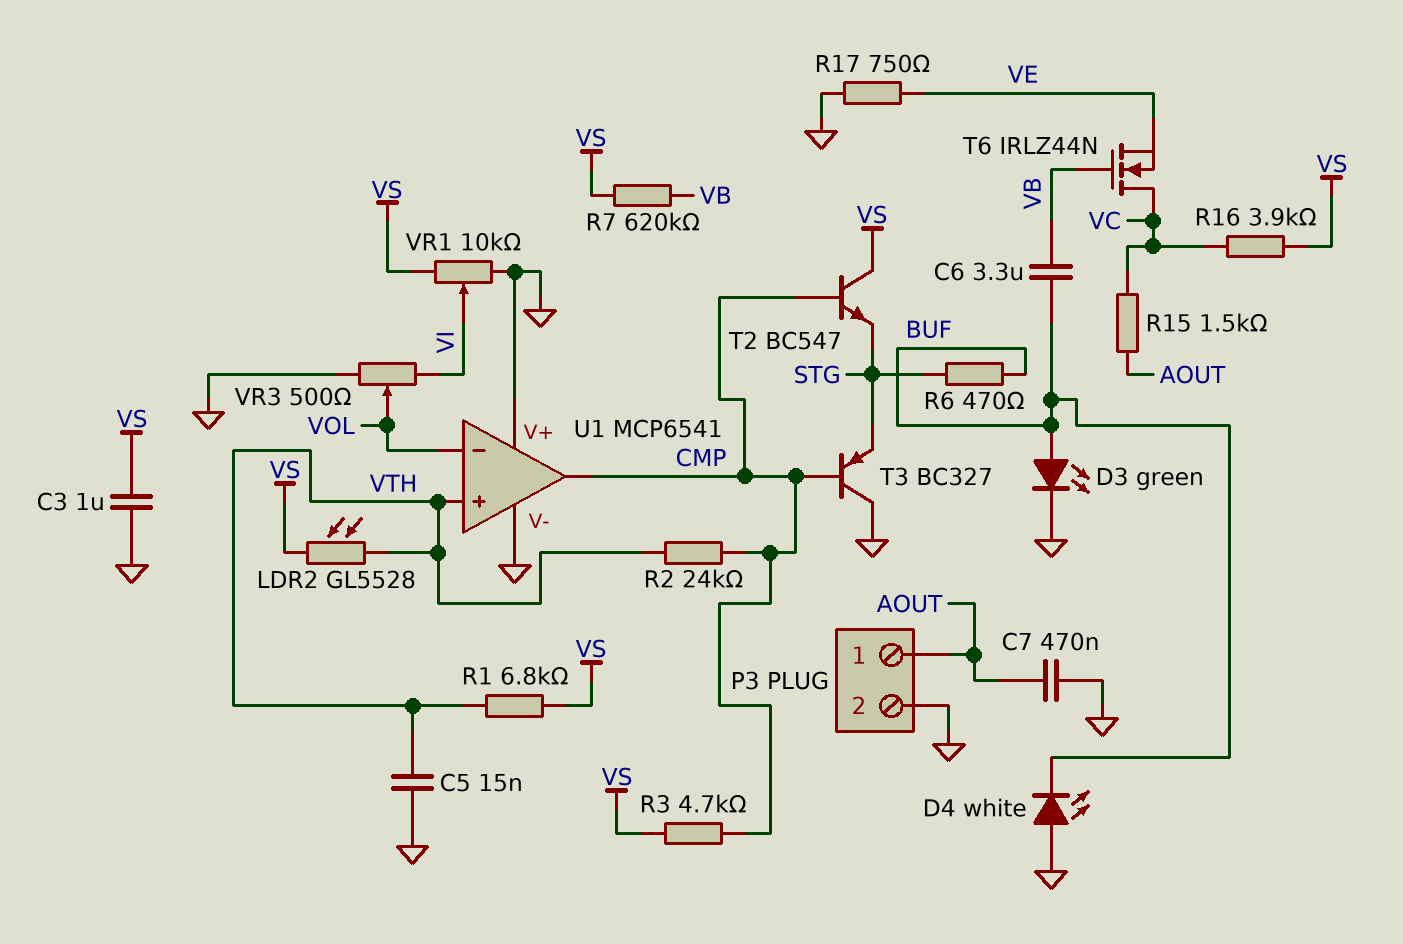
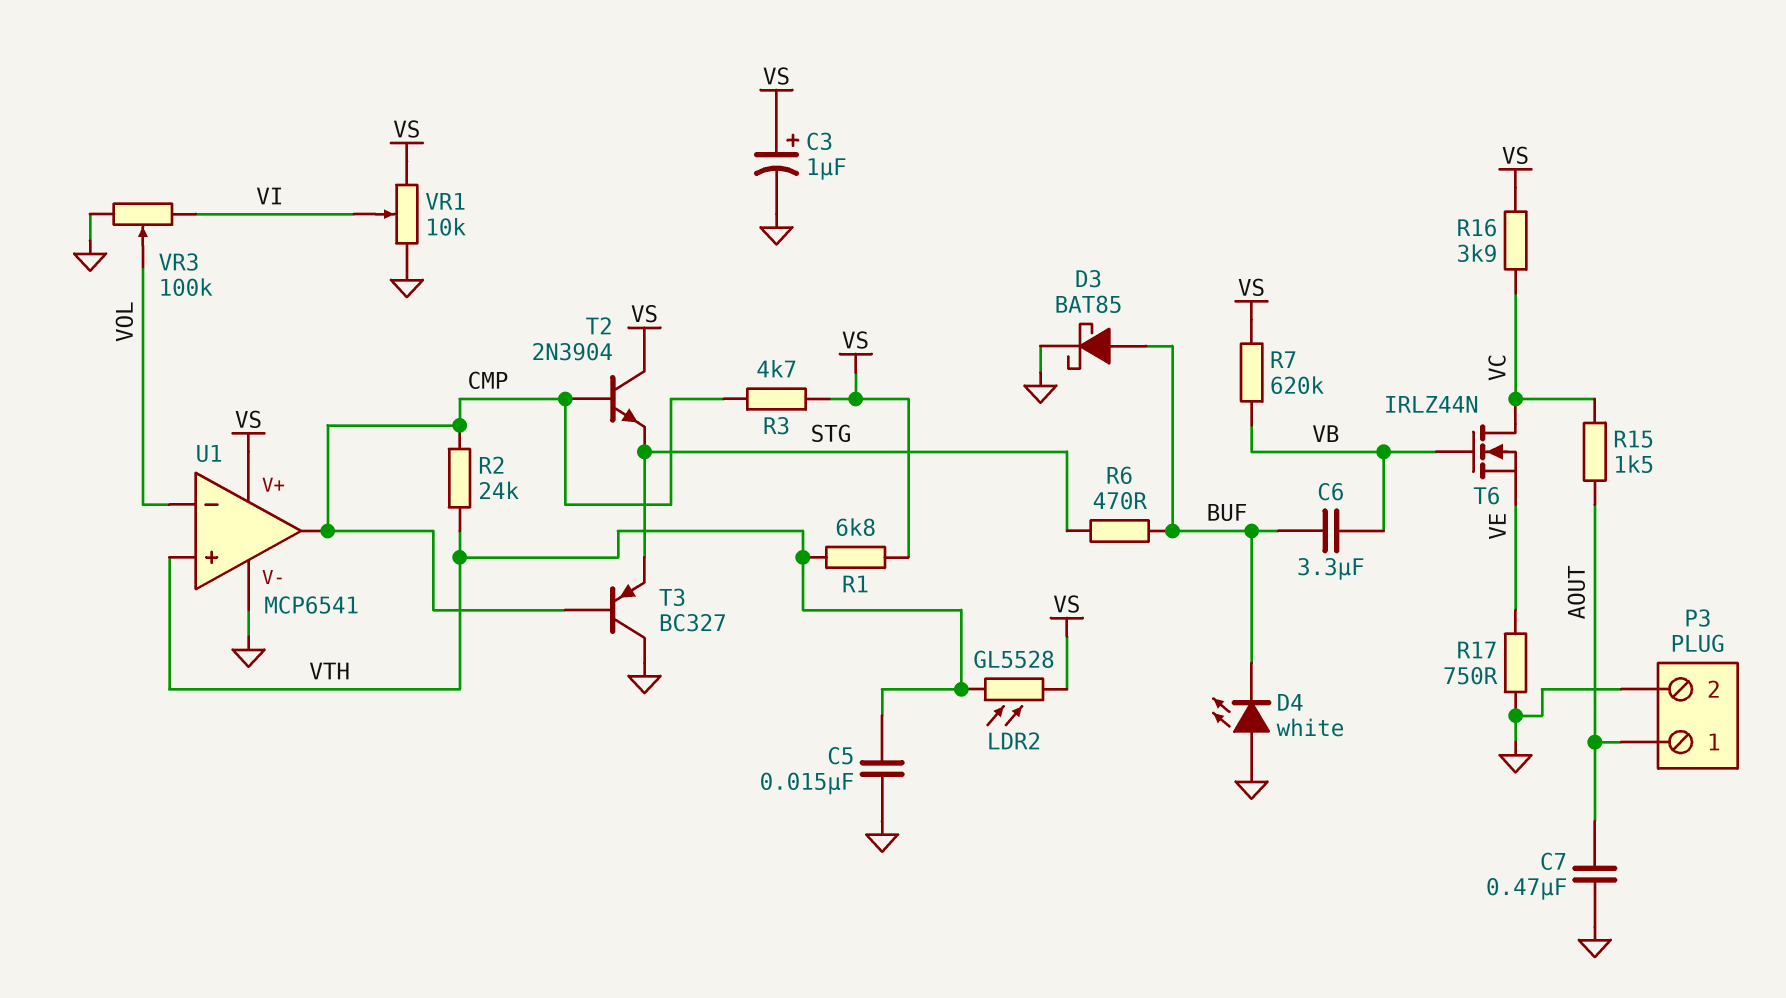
C3: 1uF (GND, VS) -> 1uF (plus VS, minus GND)
D3: LED green (A BUF, K GND) -> schottky BAT85 (A BUF, K GND)
T2: NPN BC547 (B CMP, C VS, E STG) -> NPN 2N3904 (B CMP, C VS, E STG)
U1 pin V+: GND -> VS
VR3: 500 (GND, VI, wiper VOL) -> 100k (GND, VI, wiper VOL)

